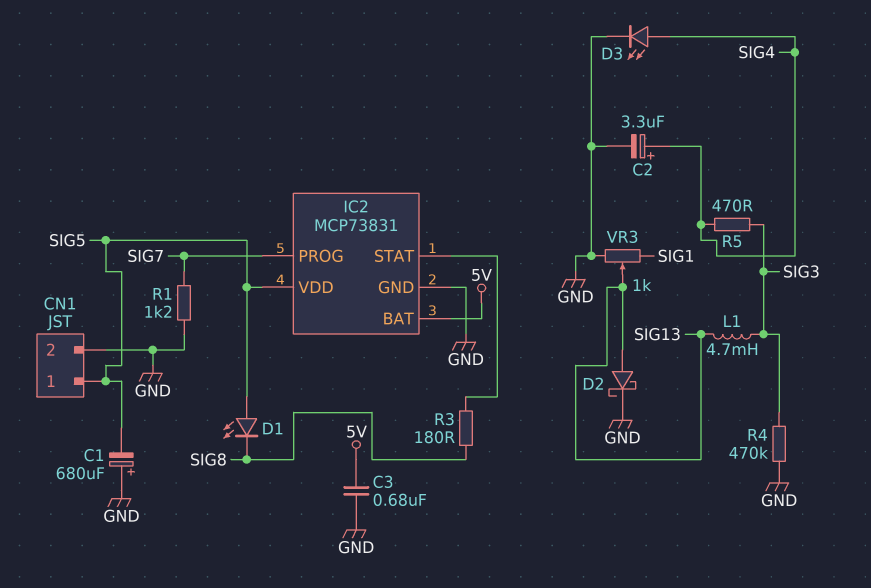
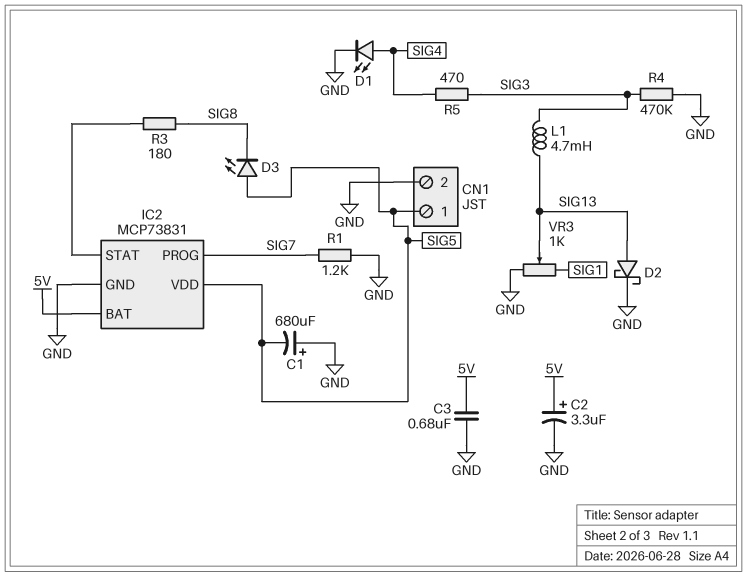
C2: 3.3uF (plus SIG4, minus GND) -> 3.3uF (plus 5V, minus GND)
D1: LED (A SIG5, K SIG8) -> LED (A SIG4, K GND)
D3: LED (A SIG4, K GND) -> LED (A SIG5, K SIG8)

